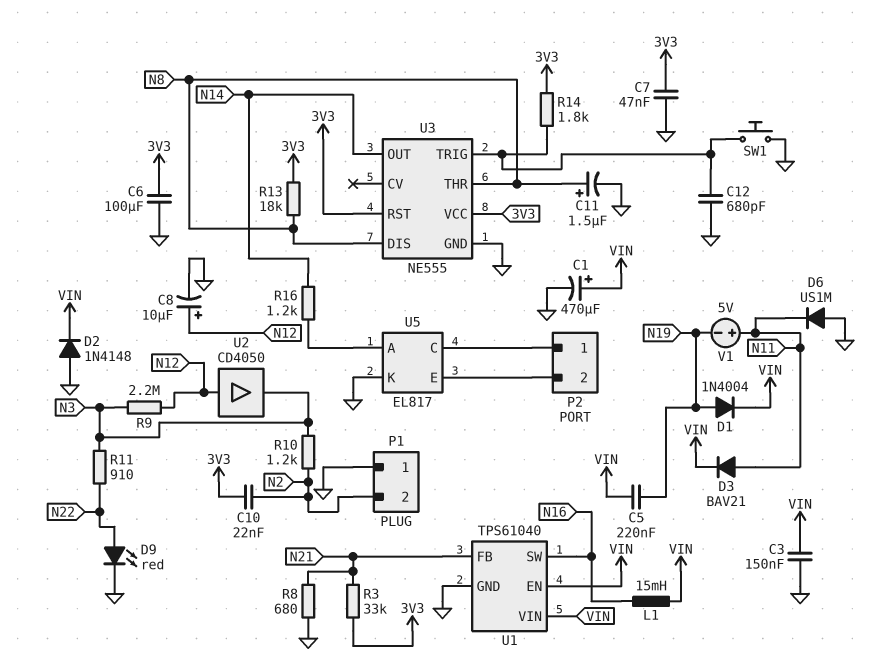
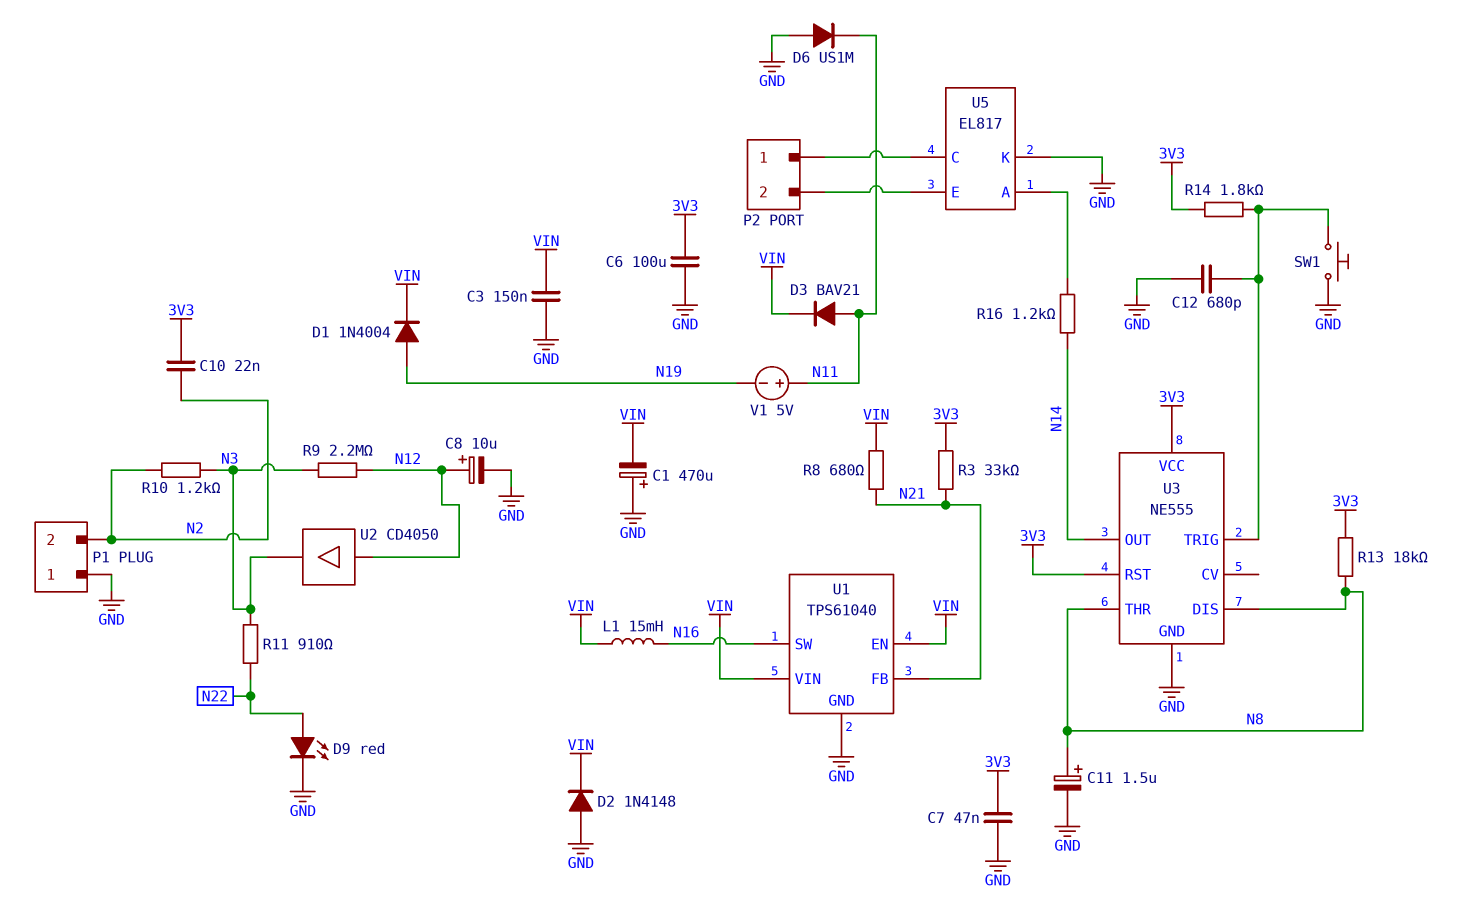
C1: 470uF (plus VIN, minus GND) -> 470uF (plus GND, minus VIN)
C5: 220nF (N19, VIN) -> none
R8: 680 (GND, N21) -> 680 (N21, VIN)

